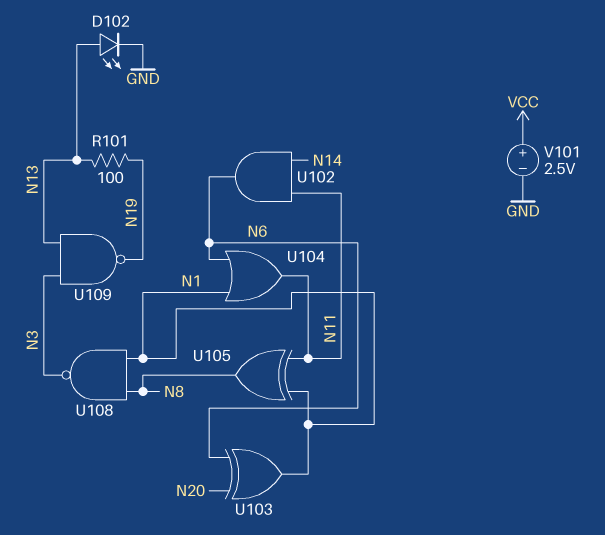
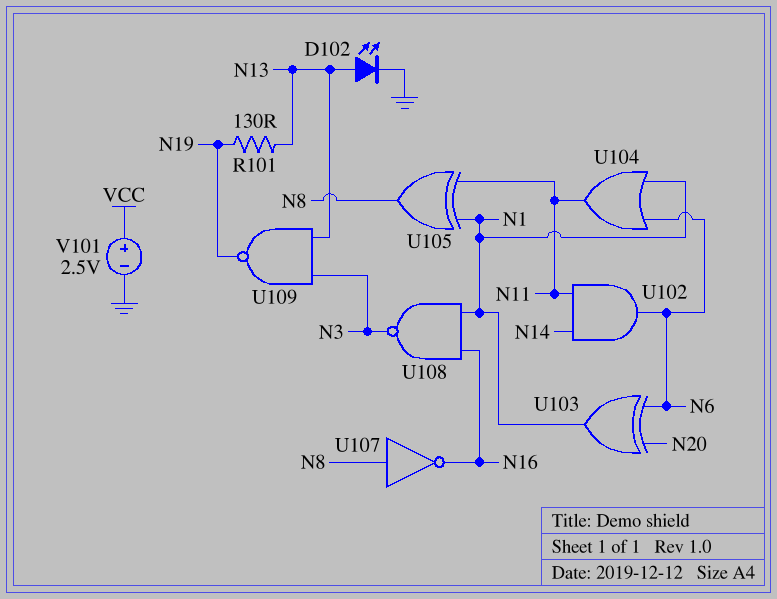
R101: 100 (N13, N19) -> 130 (N13, N19)
U107: none -> NOT (in N8, out N16)
U108: NAND (in N1, in N8, out N3) -> NAND (in N1, in N16, out N3)

